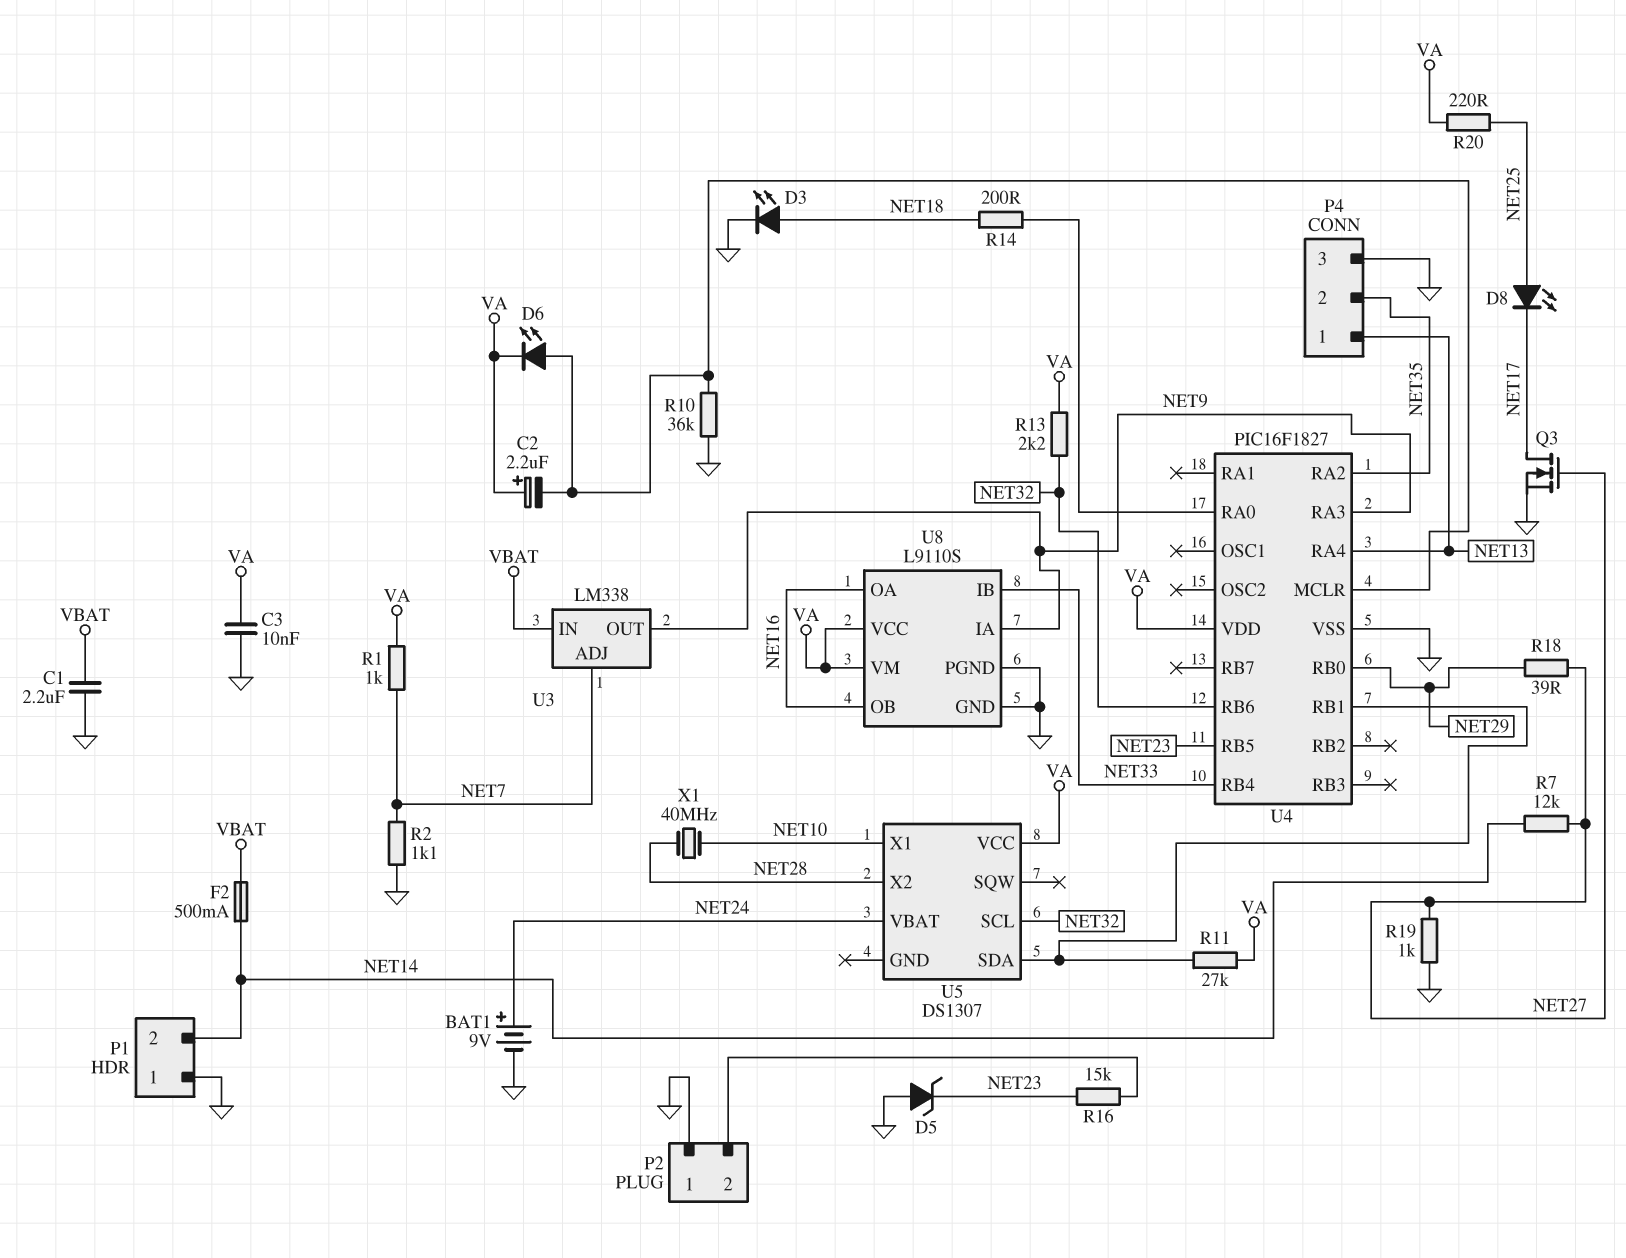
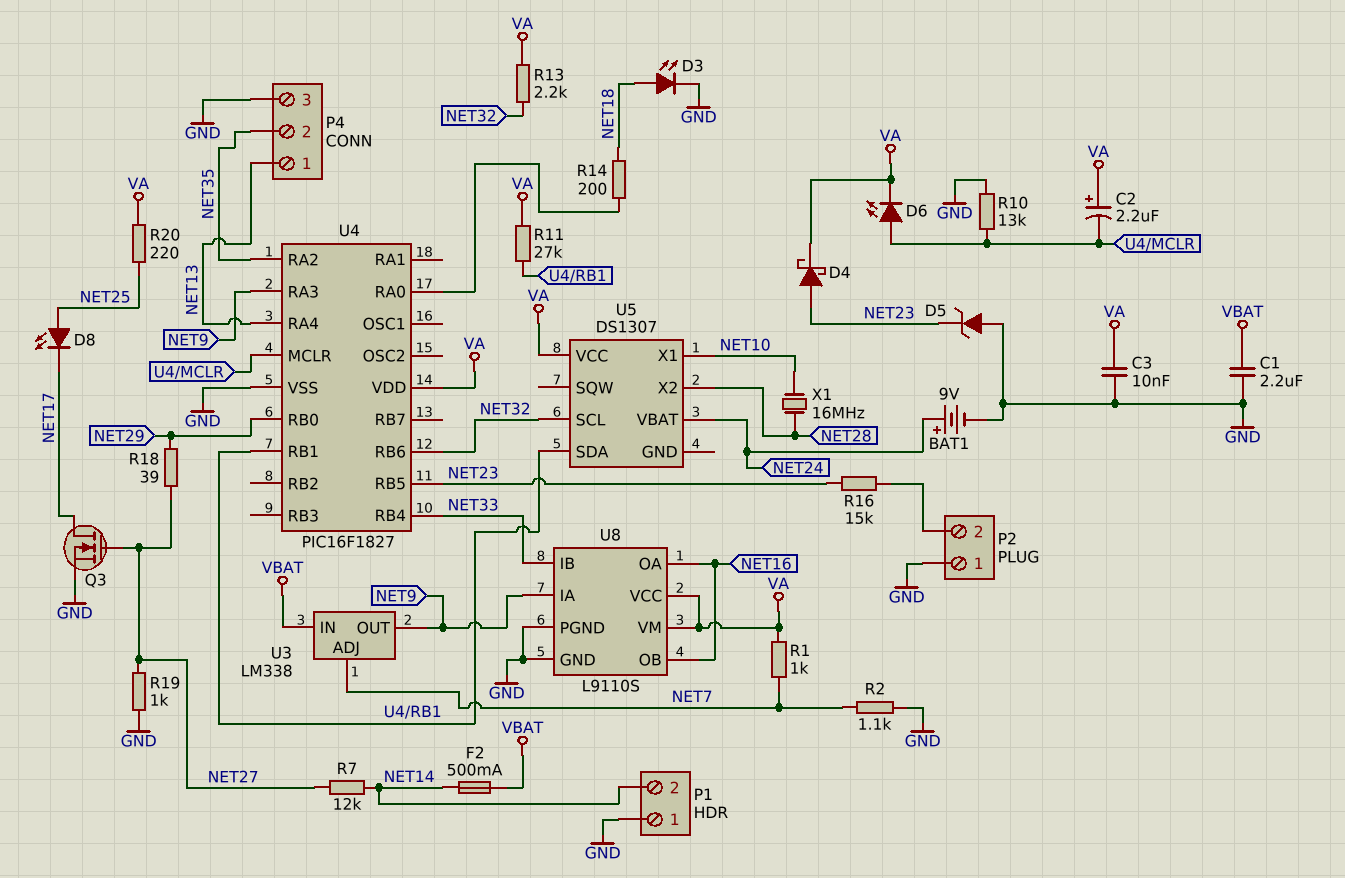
D4: none -> schottky (A NET23, K VA)
R10: 36k (GND, U4/MCLR) -> 13k (GND, U4/MCLR)
X1: 40MHz (NET10, NET28) -> 16MHz (NET10, NET28)

